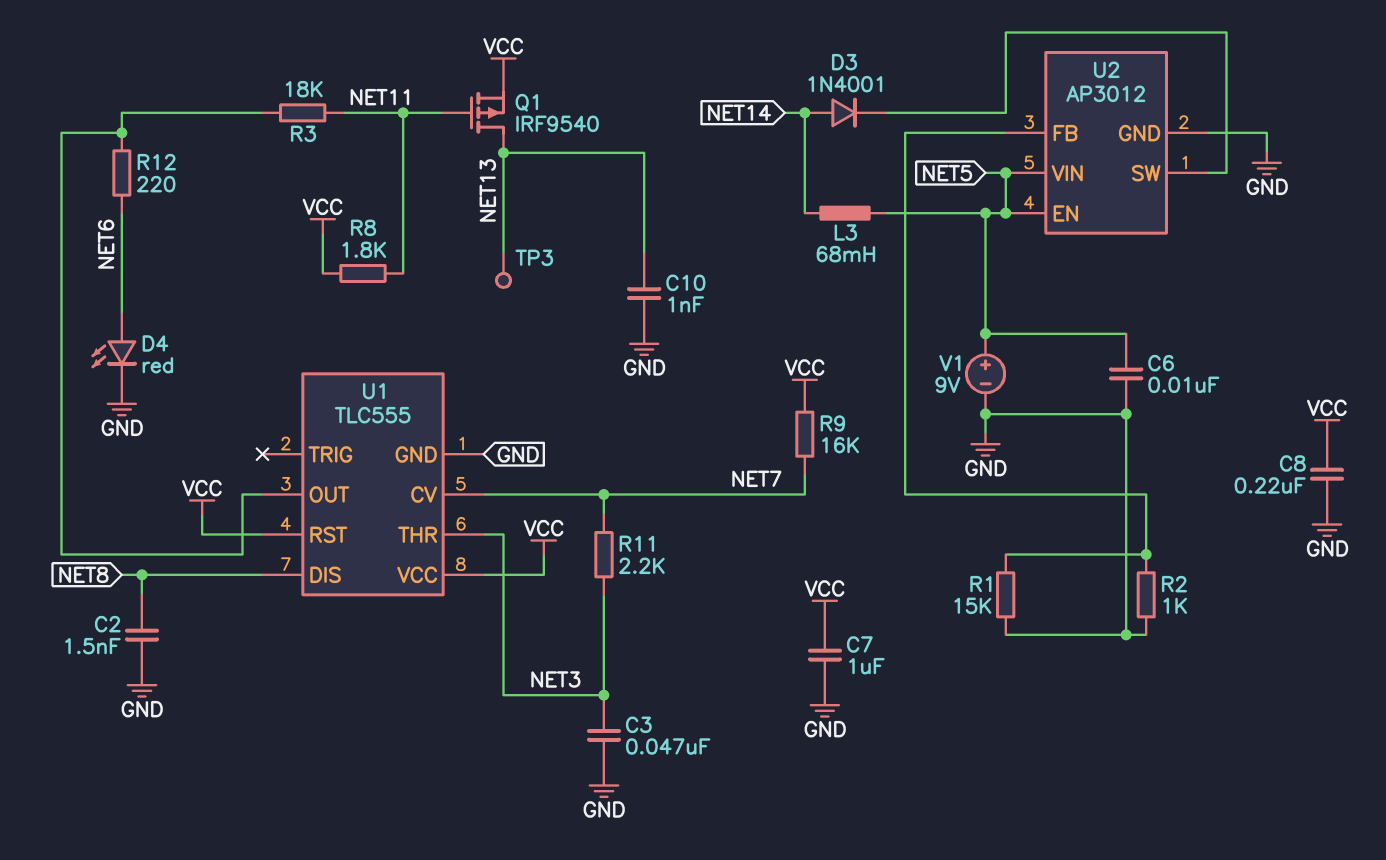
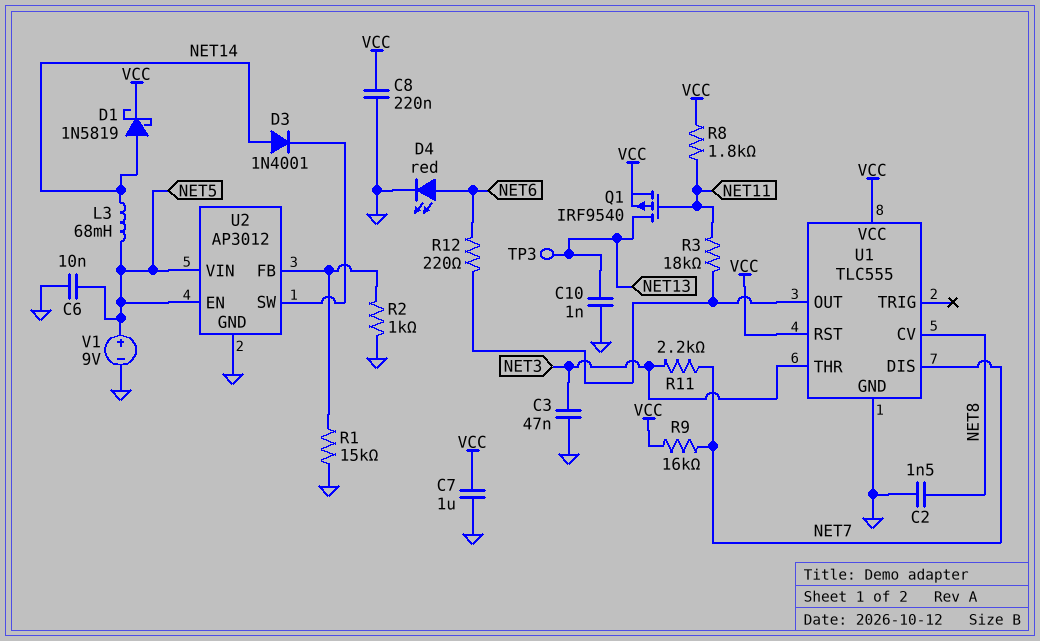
D1: none -> schottky 1N5819 (A NET14, K VCC)
U1 pin CV: NET7 -> NET8
U1 pin DIS: NET8 -> NET7

